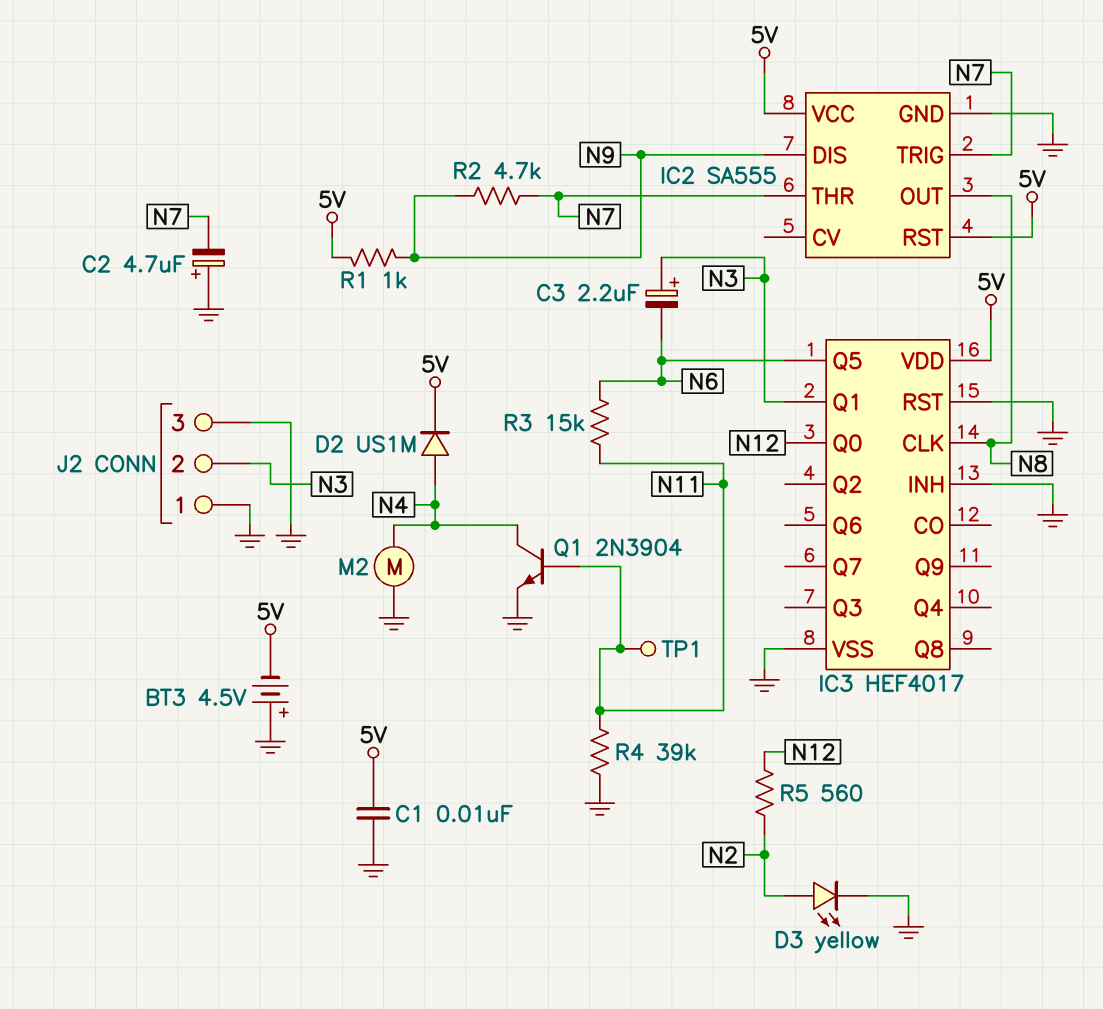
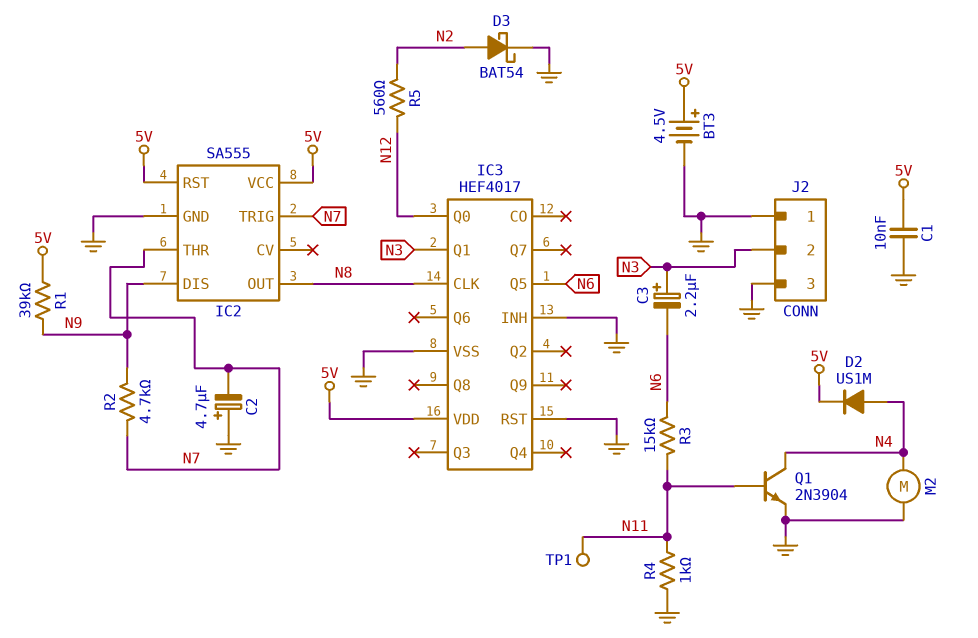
BT3: 4.5V (plus GND, minus 5V) -> 4.5V (plus 5V, minus GND)
D3: LED yellow (A N2, K GND) -> schottky BAT54 (A N2, K GND)
R1: 1k (5V, N9) -> 39k (5V, N9)
R4: 39k (GND, N11) -> 1k (GND, N11)

